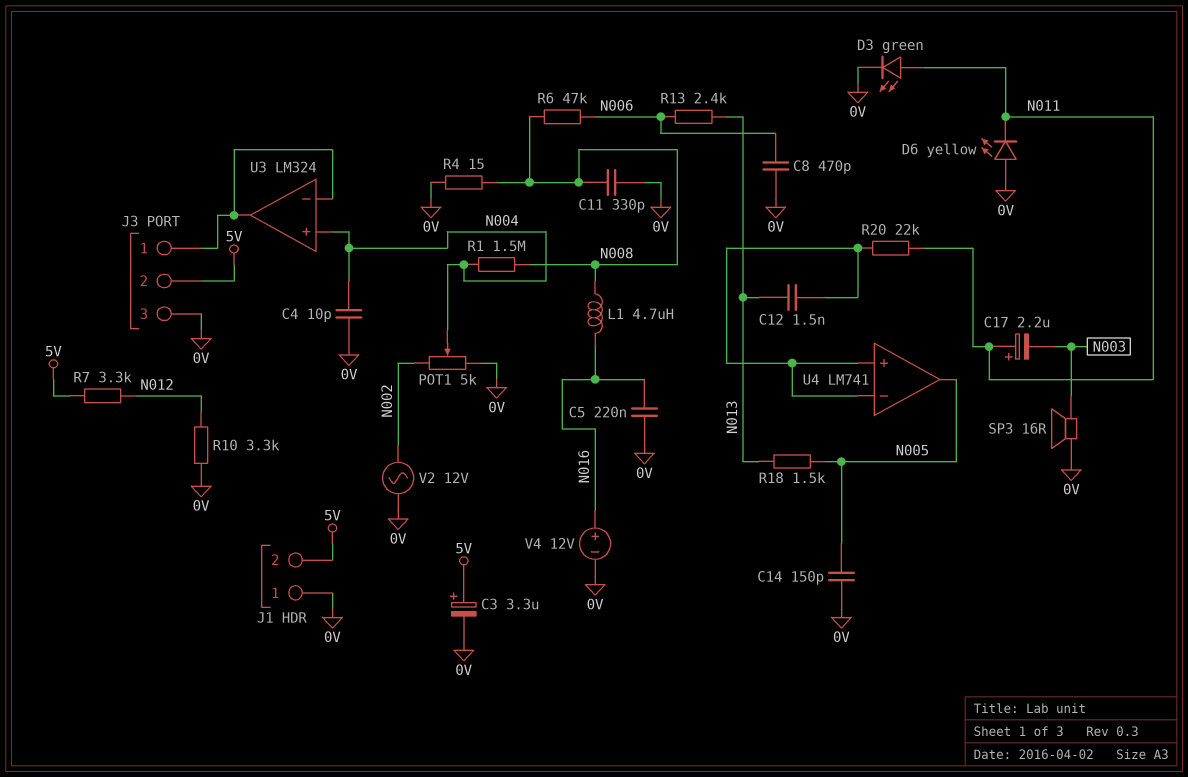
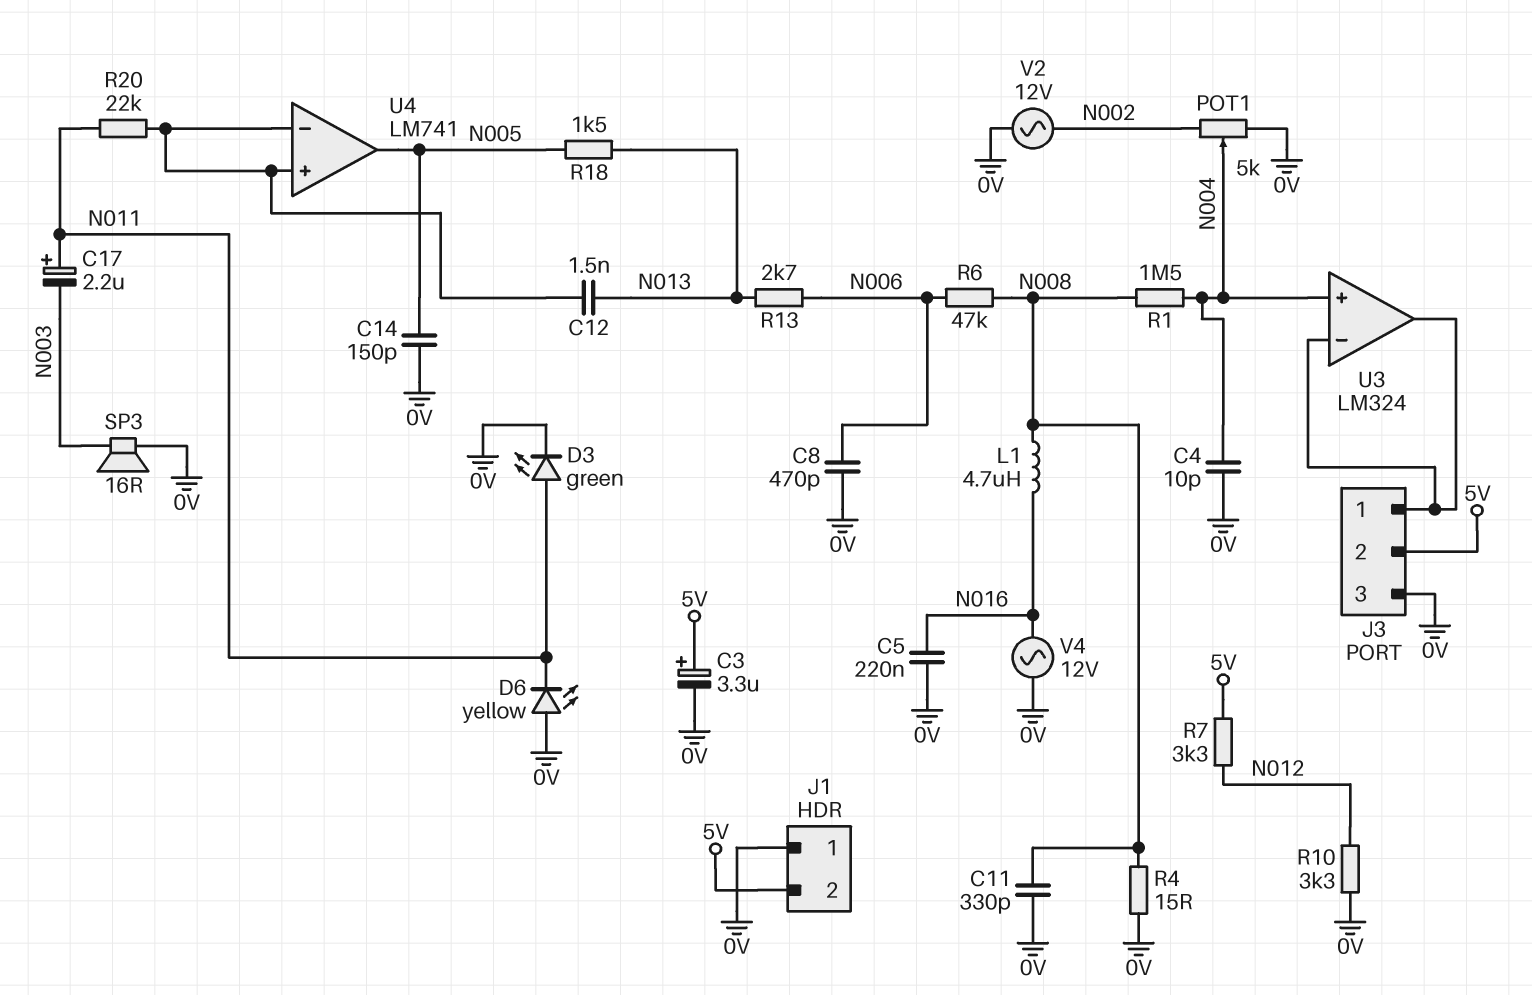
R13: 2.4k (N006, N013) -> 2.7k (N006, N013)
V4: 12V (plus N016, minus 0V) -> AC 12V (0V, N016)

